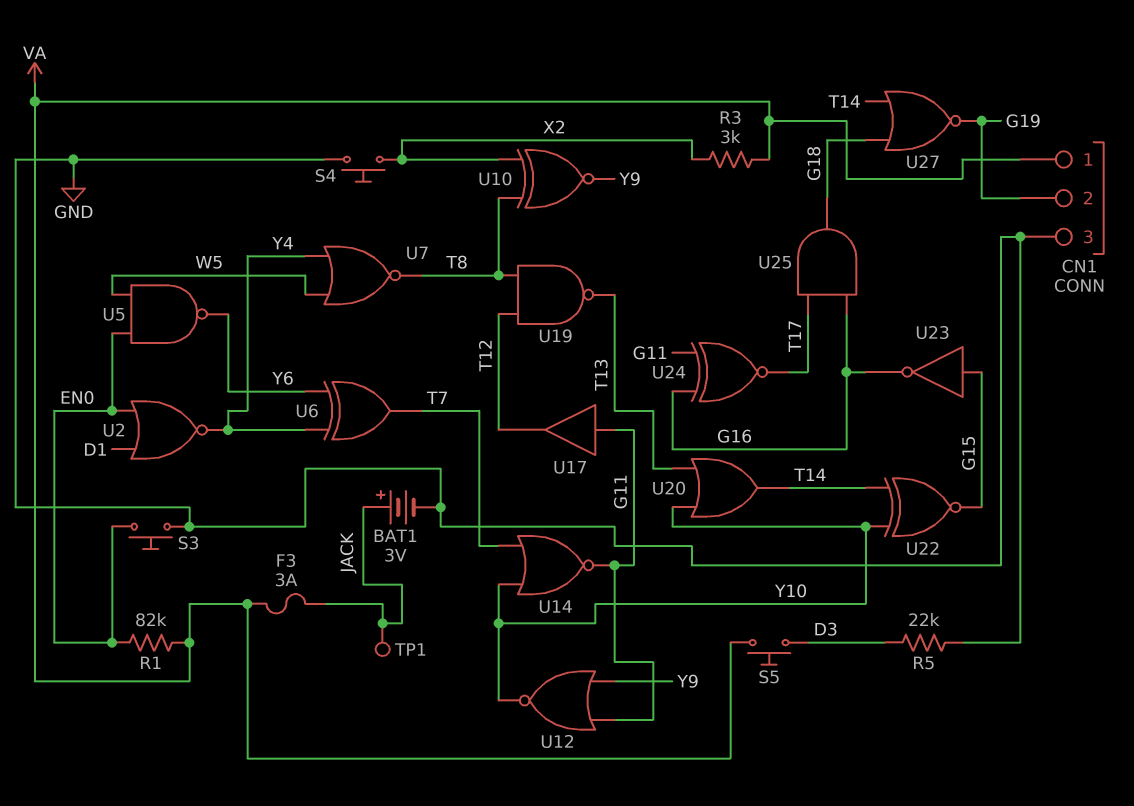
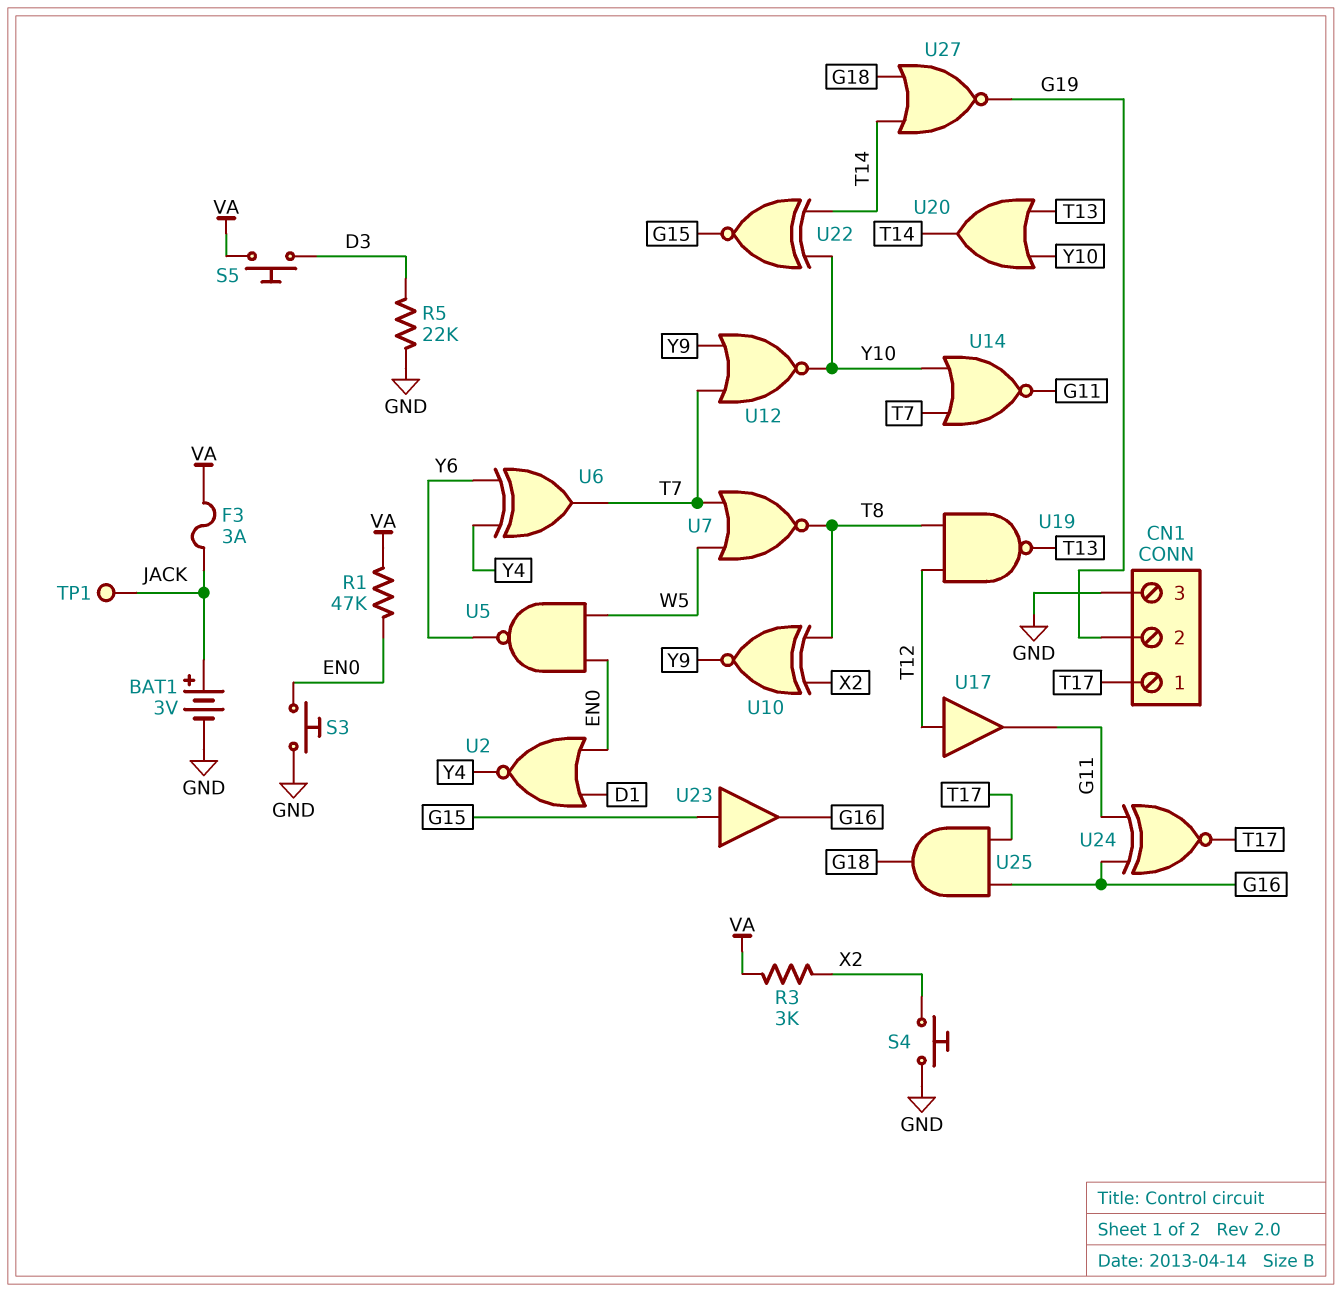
CN1 pin 1: VA -> T17
R1: 82k (EN0, VA) -> 47k (EN0, VA)
U7: NOR (in W5, in Y4, out T8) -> NOR (in T7, in W5, out T8)
U12: NOR (in G11, in Y9, out Y10) -> NOR (in T7, in Y9, out Y10)
U17: buffer (in G11, out T12) -> buffer (in T12, out G11)
U23: NOT (in G15, out G16) -> buffer (in G15, out G16)

